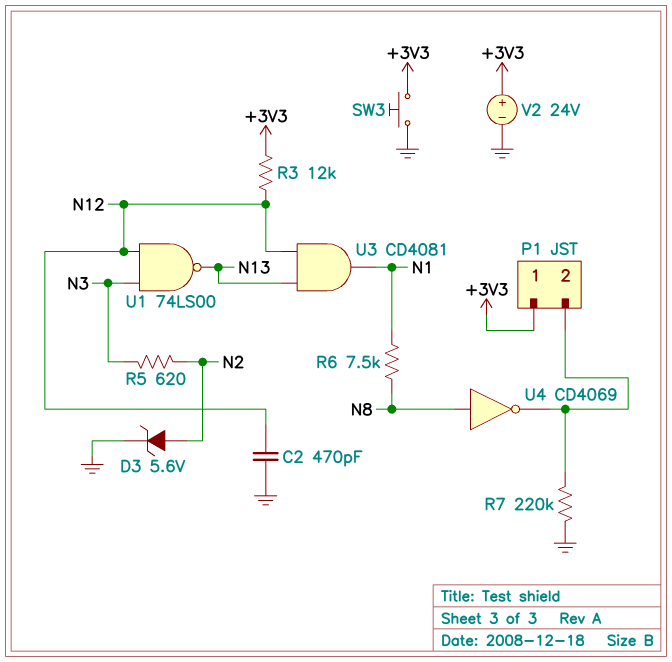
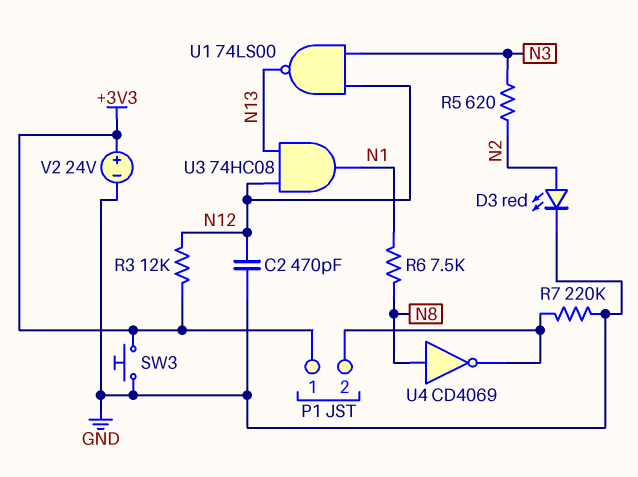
D3: zener 5.6V (A N2, K GND) -> LED red (A N2, K GND)
U3: AND CD4081 (in N12, in N13, out N1) -> AND 74HC08 (in N12, in N13, out N1)

